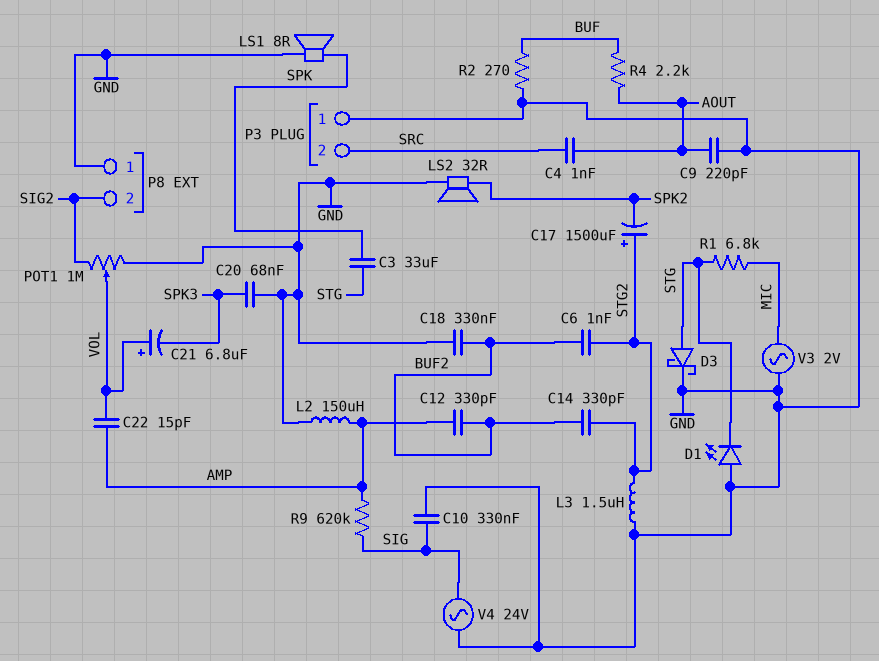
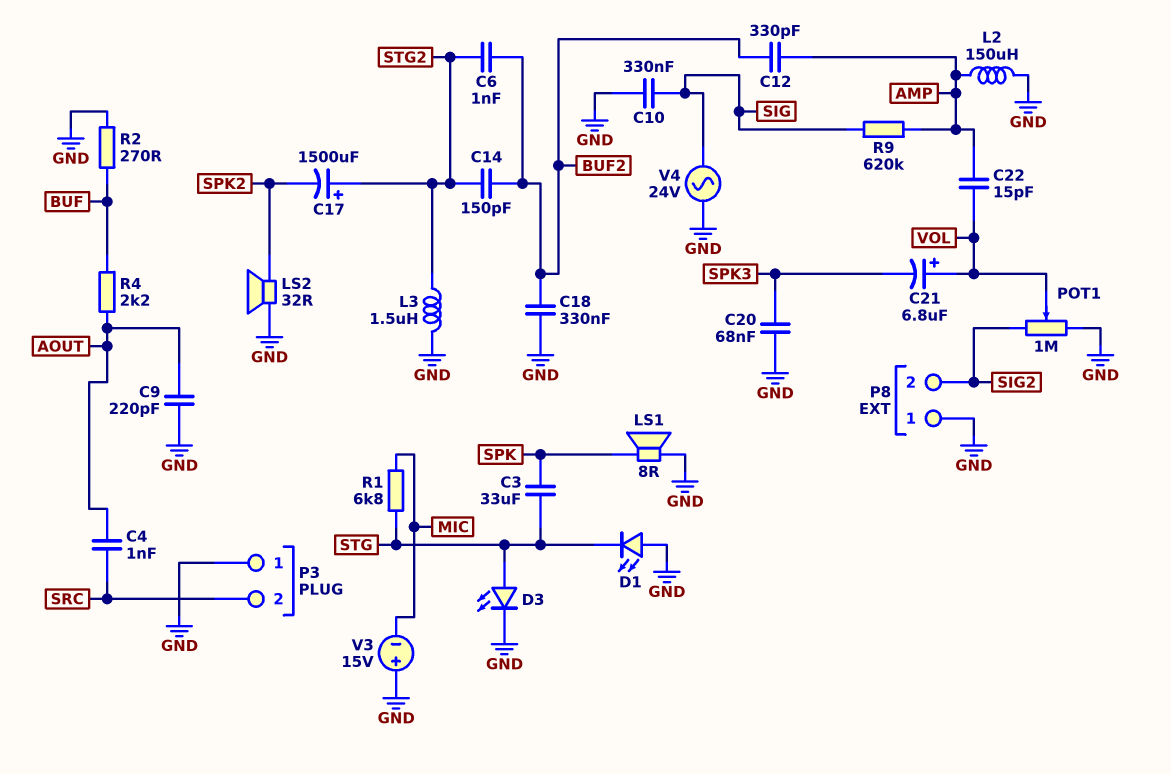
C14: 330pF (BUF2, STG2) -> 150pF (BUF2, STG2)
D3: schottky (A STG, K GND) -> LED (A STG, K GND)
V3: AC 2V (GND, MIC) -> 15V (plus GND, minus MIC)

